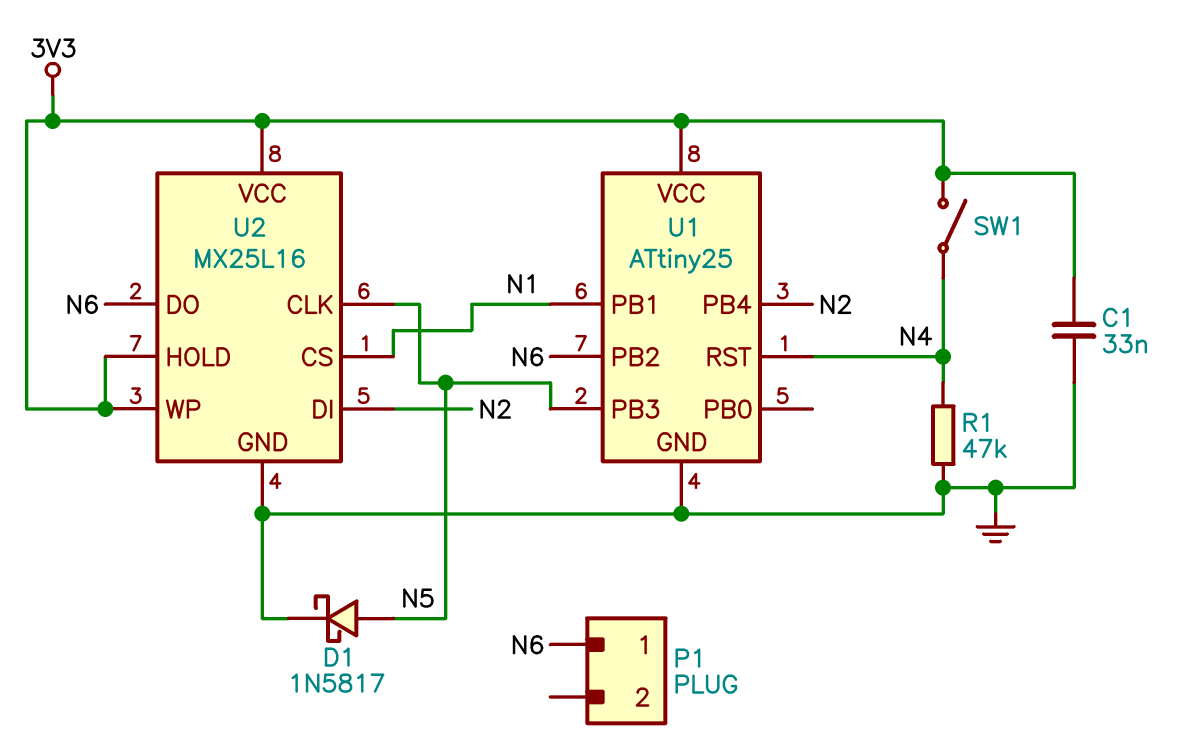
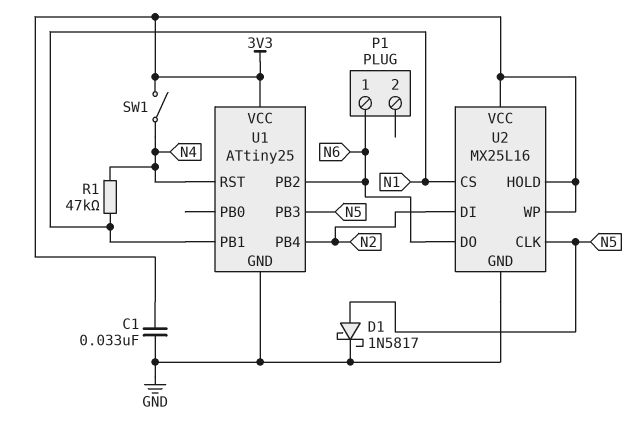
R1: 47k (GND, N4) -> 47k (N1, N4)

